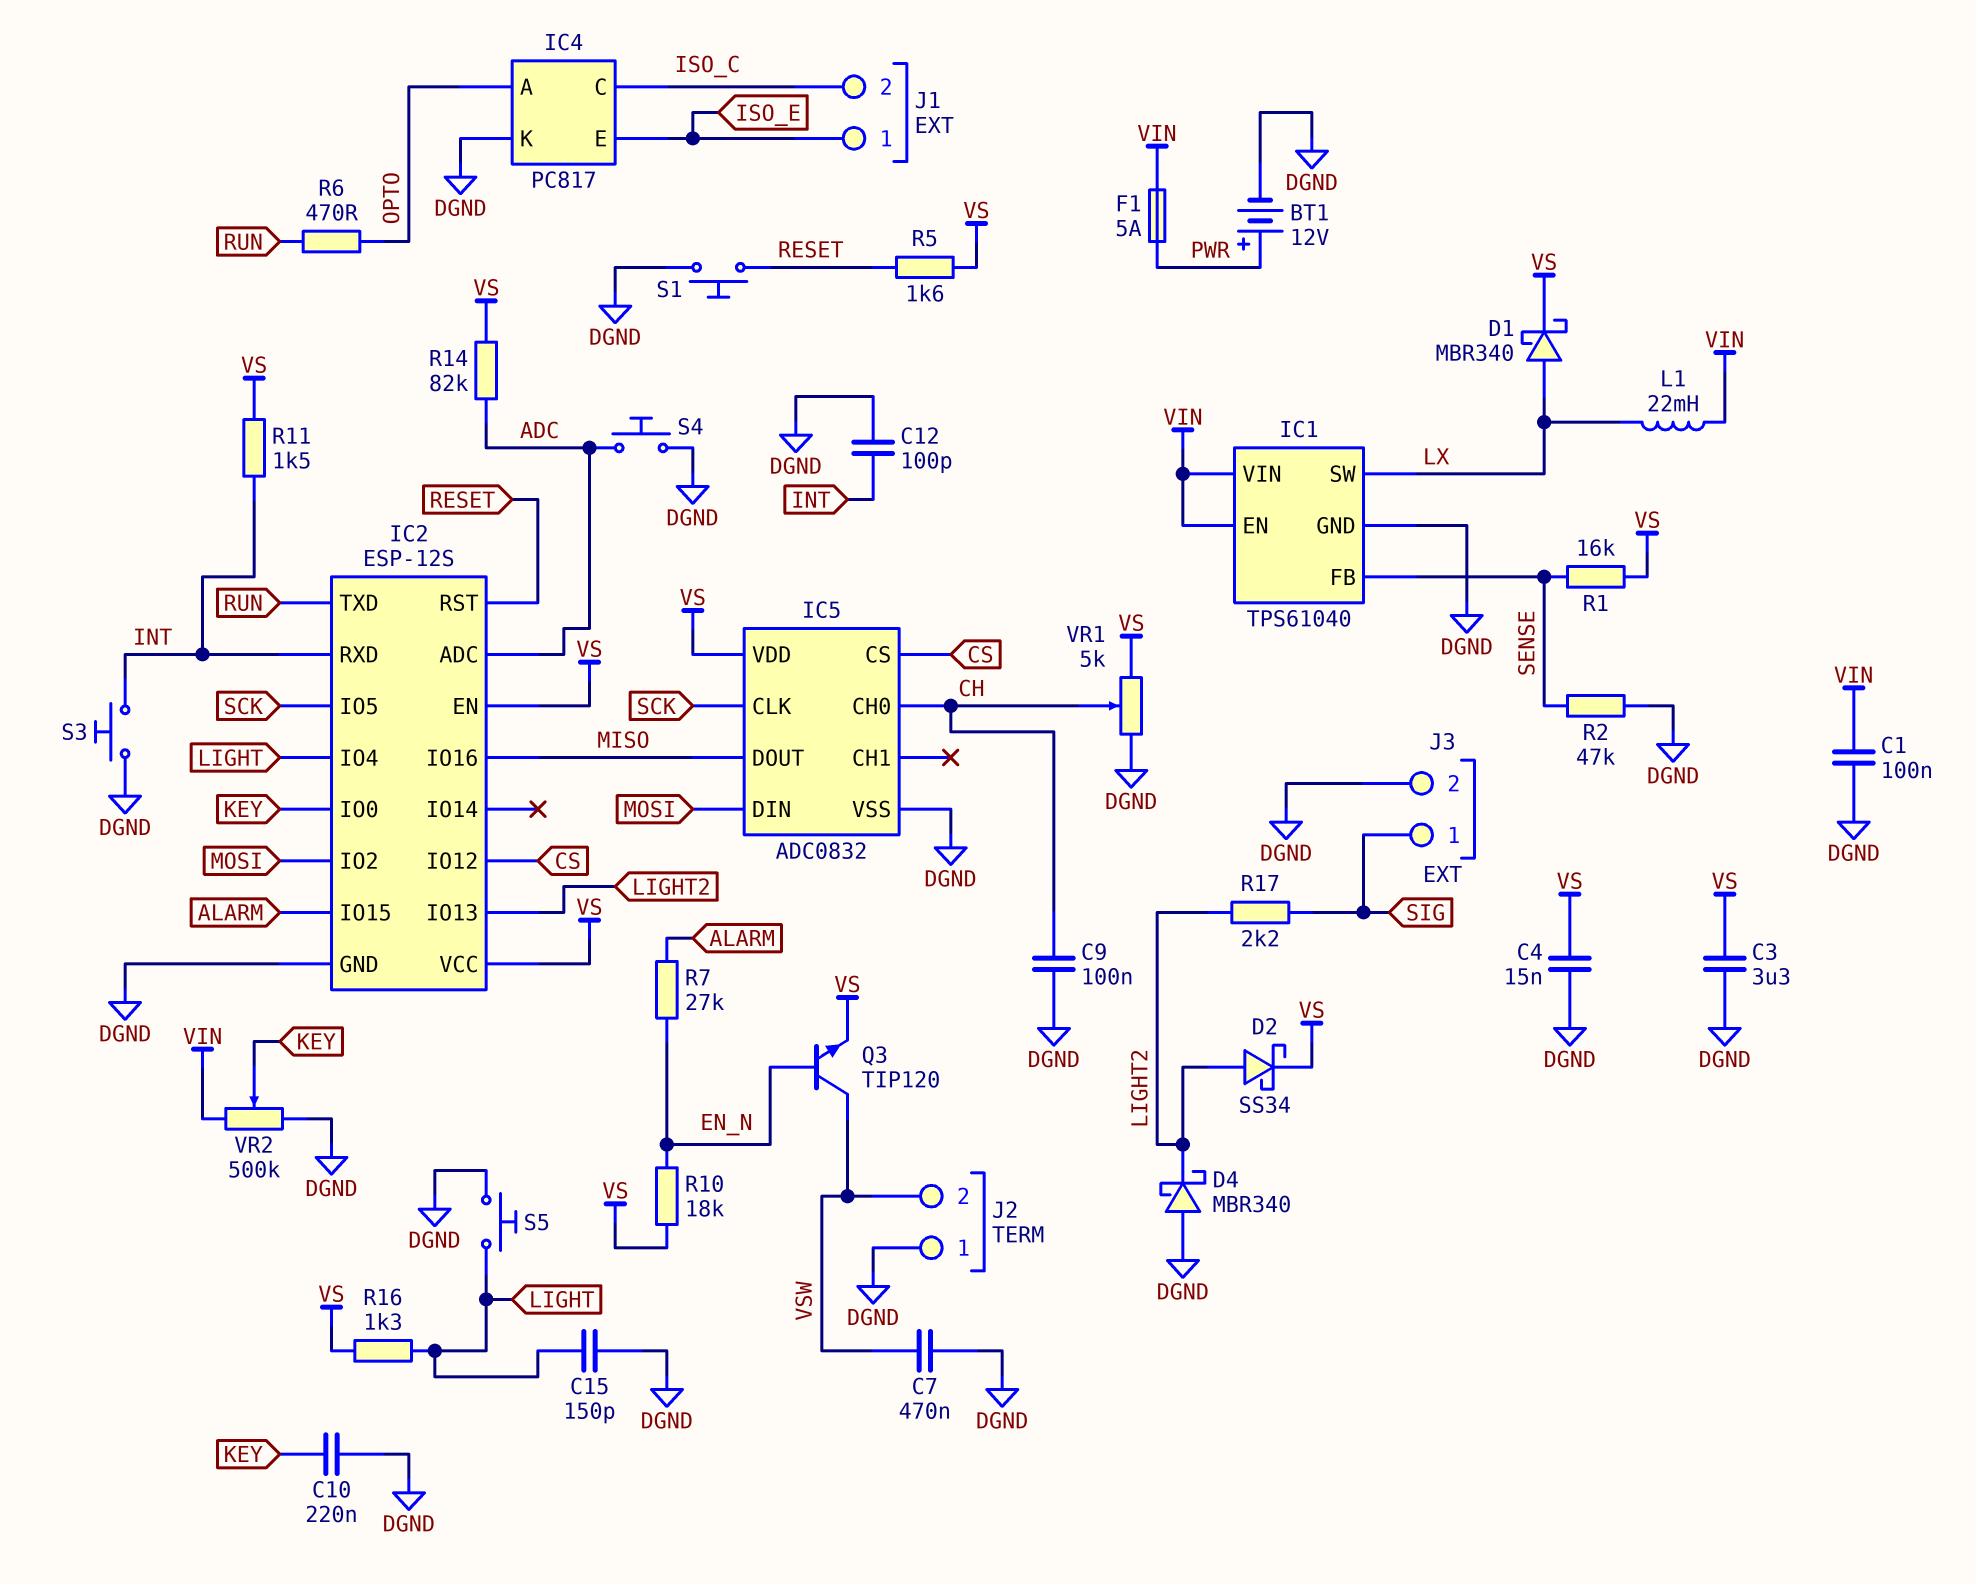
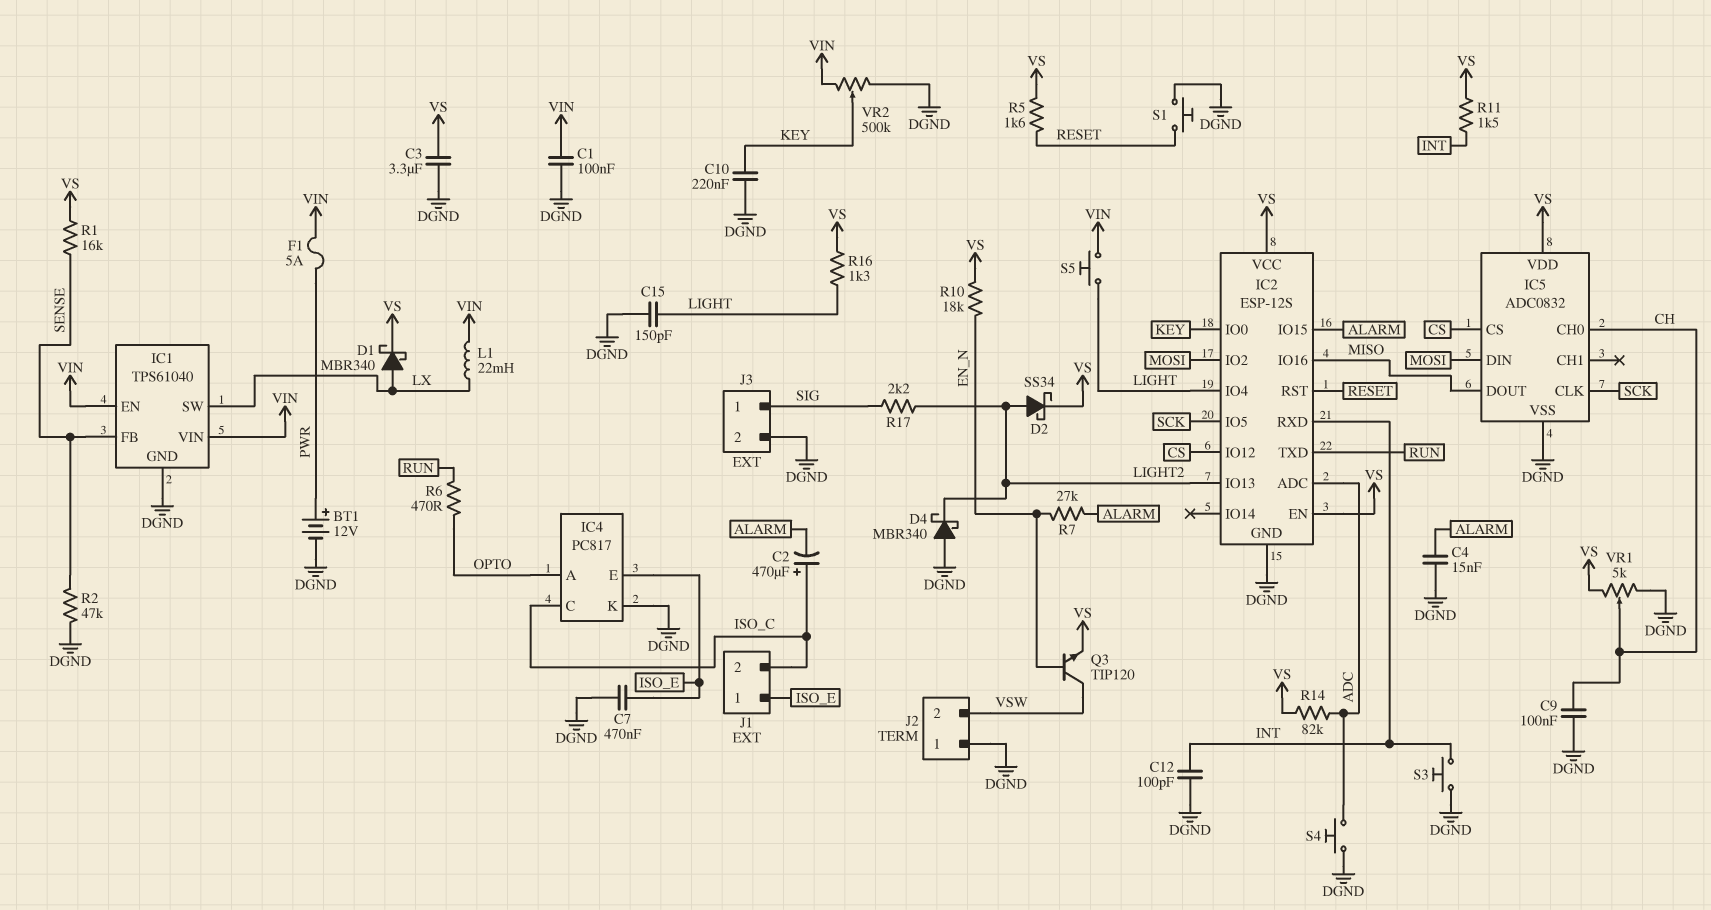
C2: none -> 470uF (plus ISO_C, minus ALARM)
C4: 15nF (DGND, VS) -> 15nF (ALARM, DGND)
C7: 470nF (DGND, VSW) -> 470nF (DGND, ISO_E)
S5: button (DGND, LIGHT) -> button (LIGHT, VIN)

